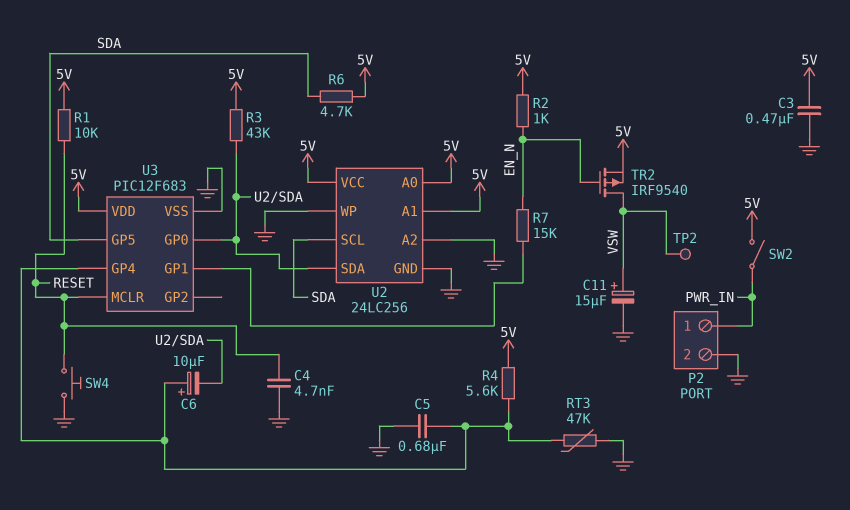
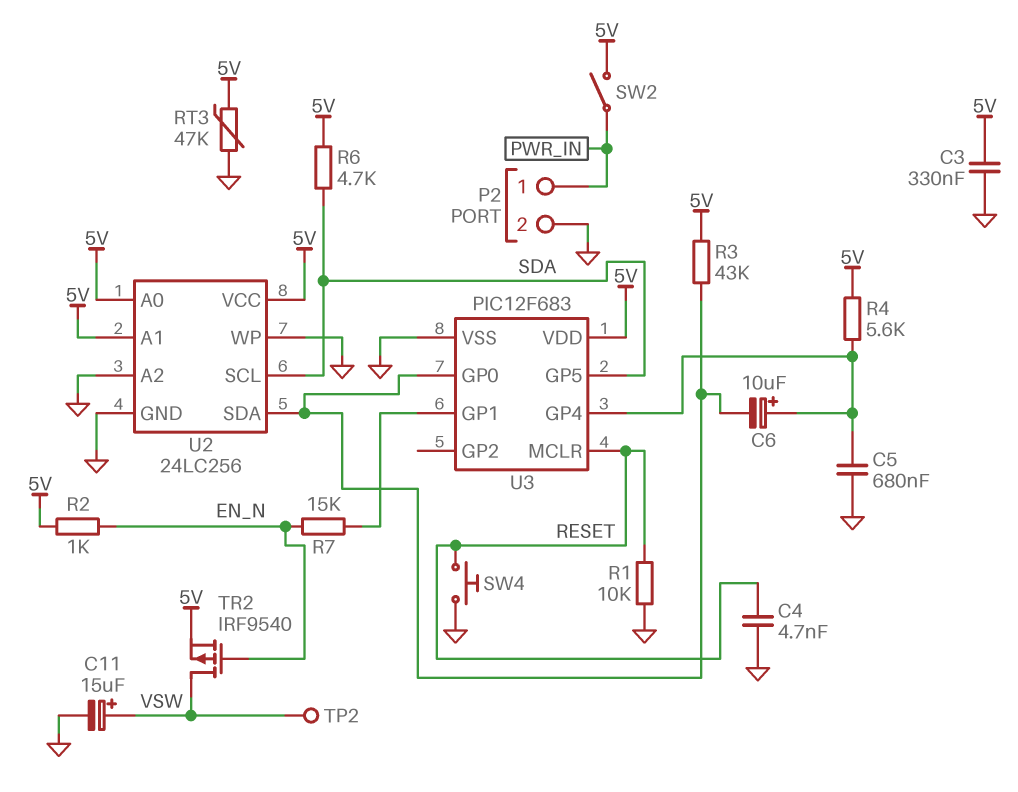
C3: 470nF (5V, GND) -> 330nF (5V, GND)
R1: 10k (5V, RESET) -> 10k (GND, RESET)
RT3: 47k (GND, U3/GP4) -> 47k (5V, GND)

